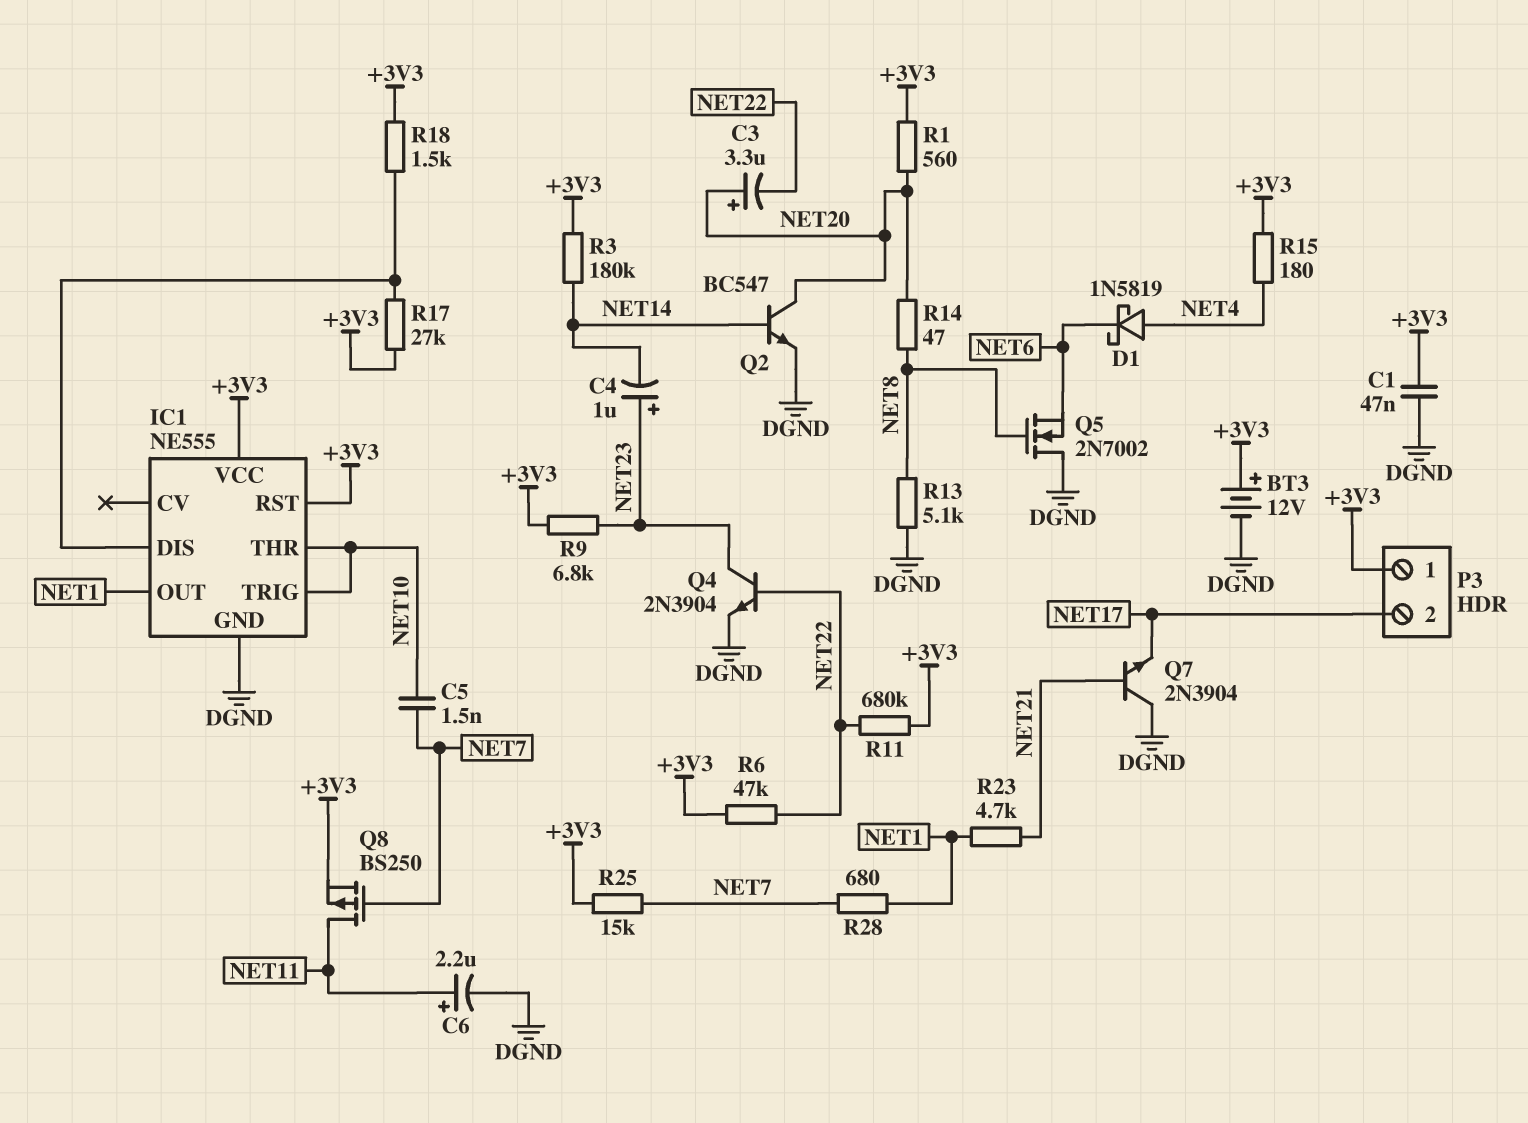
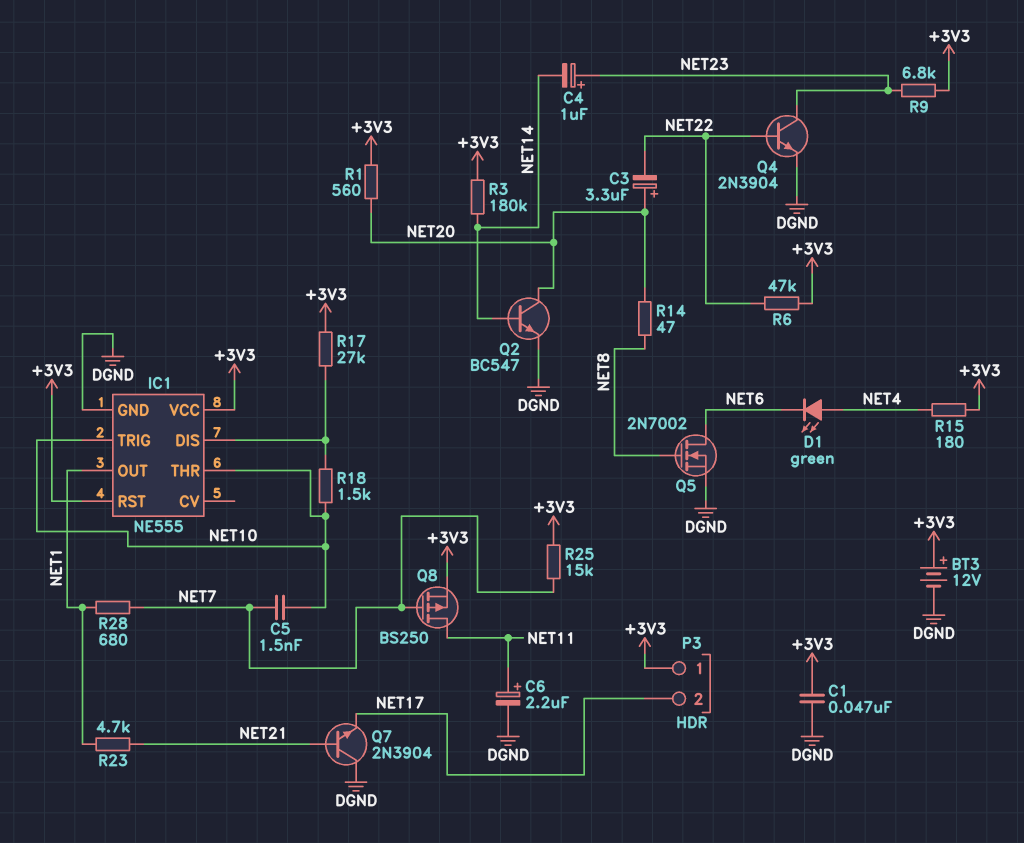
D1: schottky 1N5819 (A NET4, K NET6) -> LED green (A NET4, K NET6)
Q5: NMOS 2N7002 (G NET8, D DGND, S NET6) -> NMOS 2N7002 (G NET8, D NET6, S DGND)
R11: 680k (+3V3, NET22) -> none
R13: 5.1k (DGND, NET8) -> none
R18: 1.5k (+3V3, IC1/DIS) -> 1.5k (IC1/DIS, NET10)

